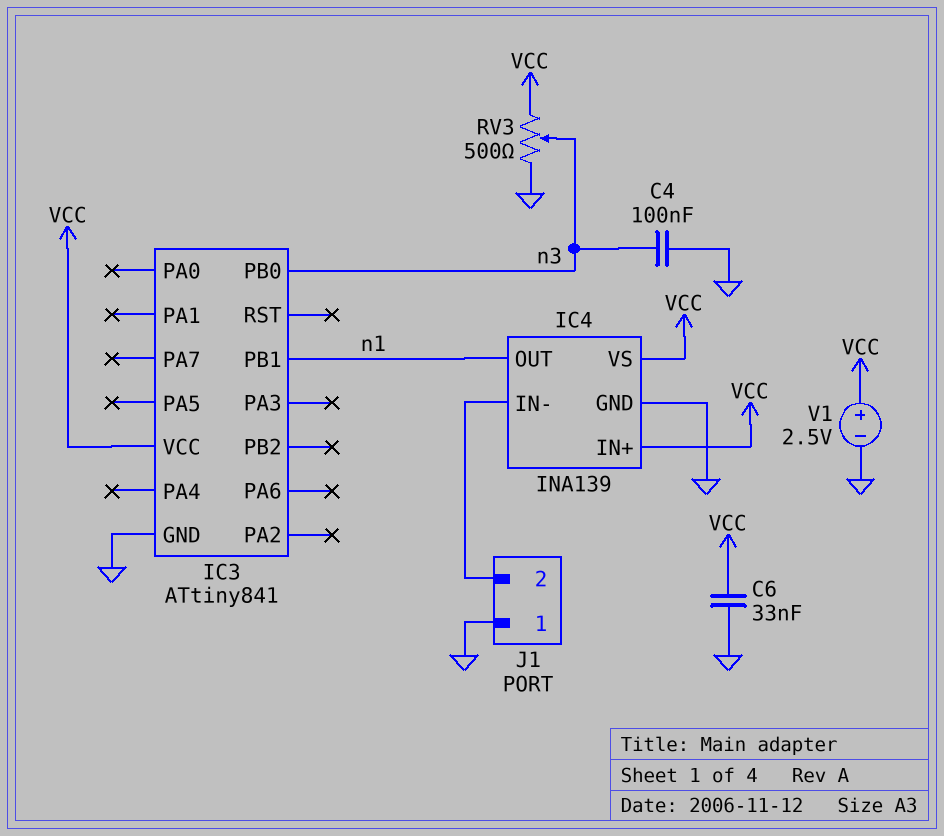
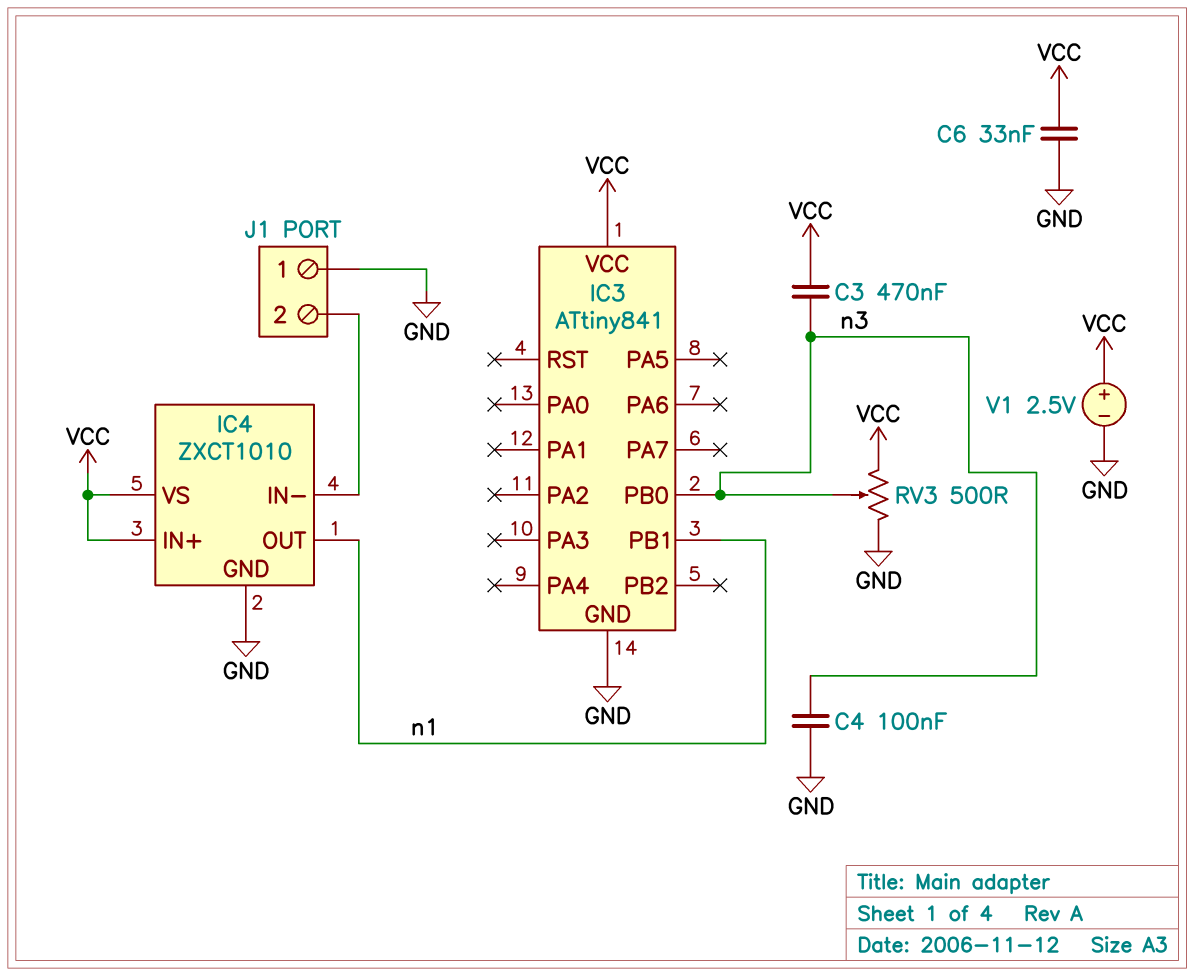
C3: none -> 470nF (VCC, n3)
IC4: INA139 -> ZXCT1010

